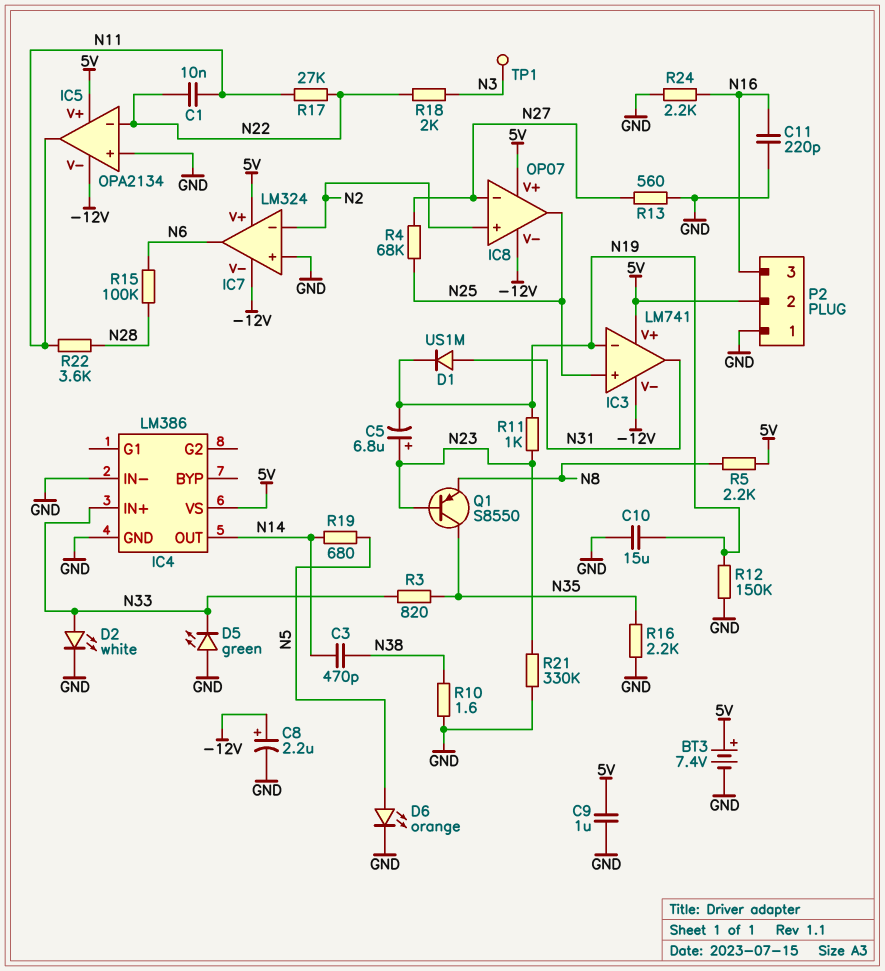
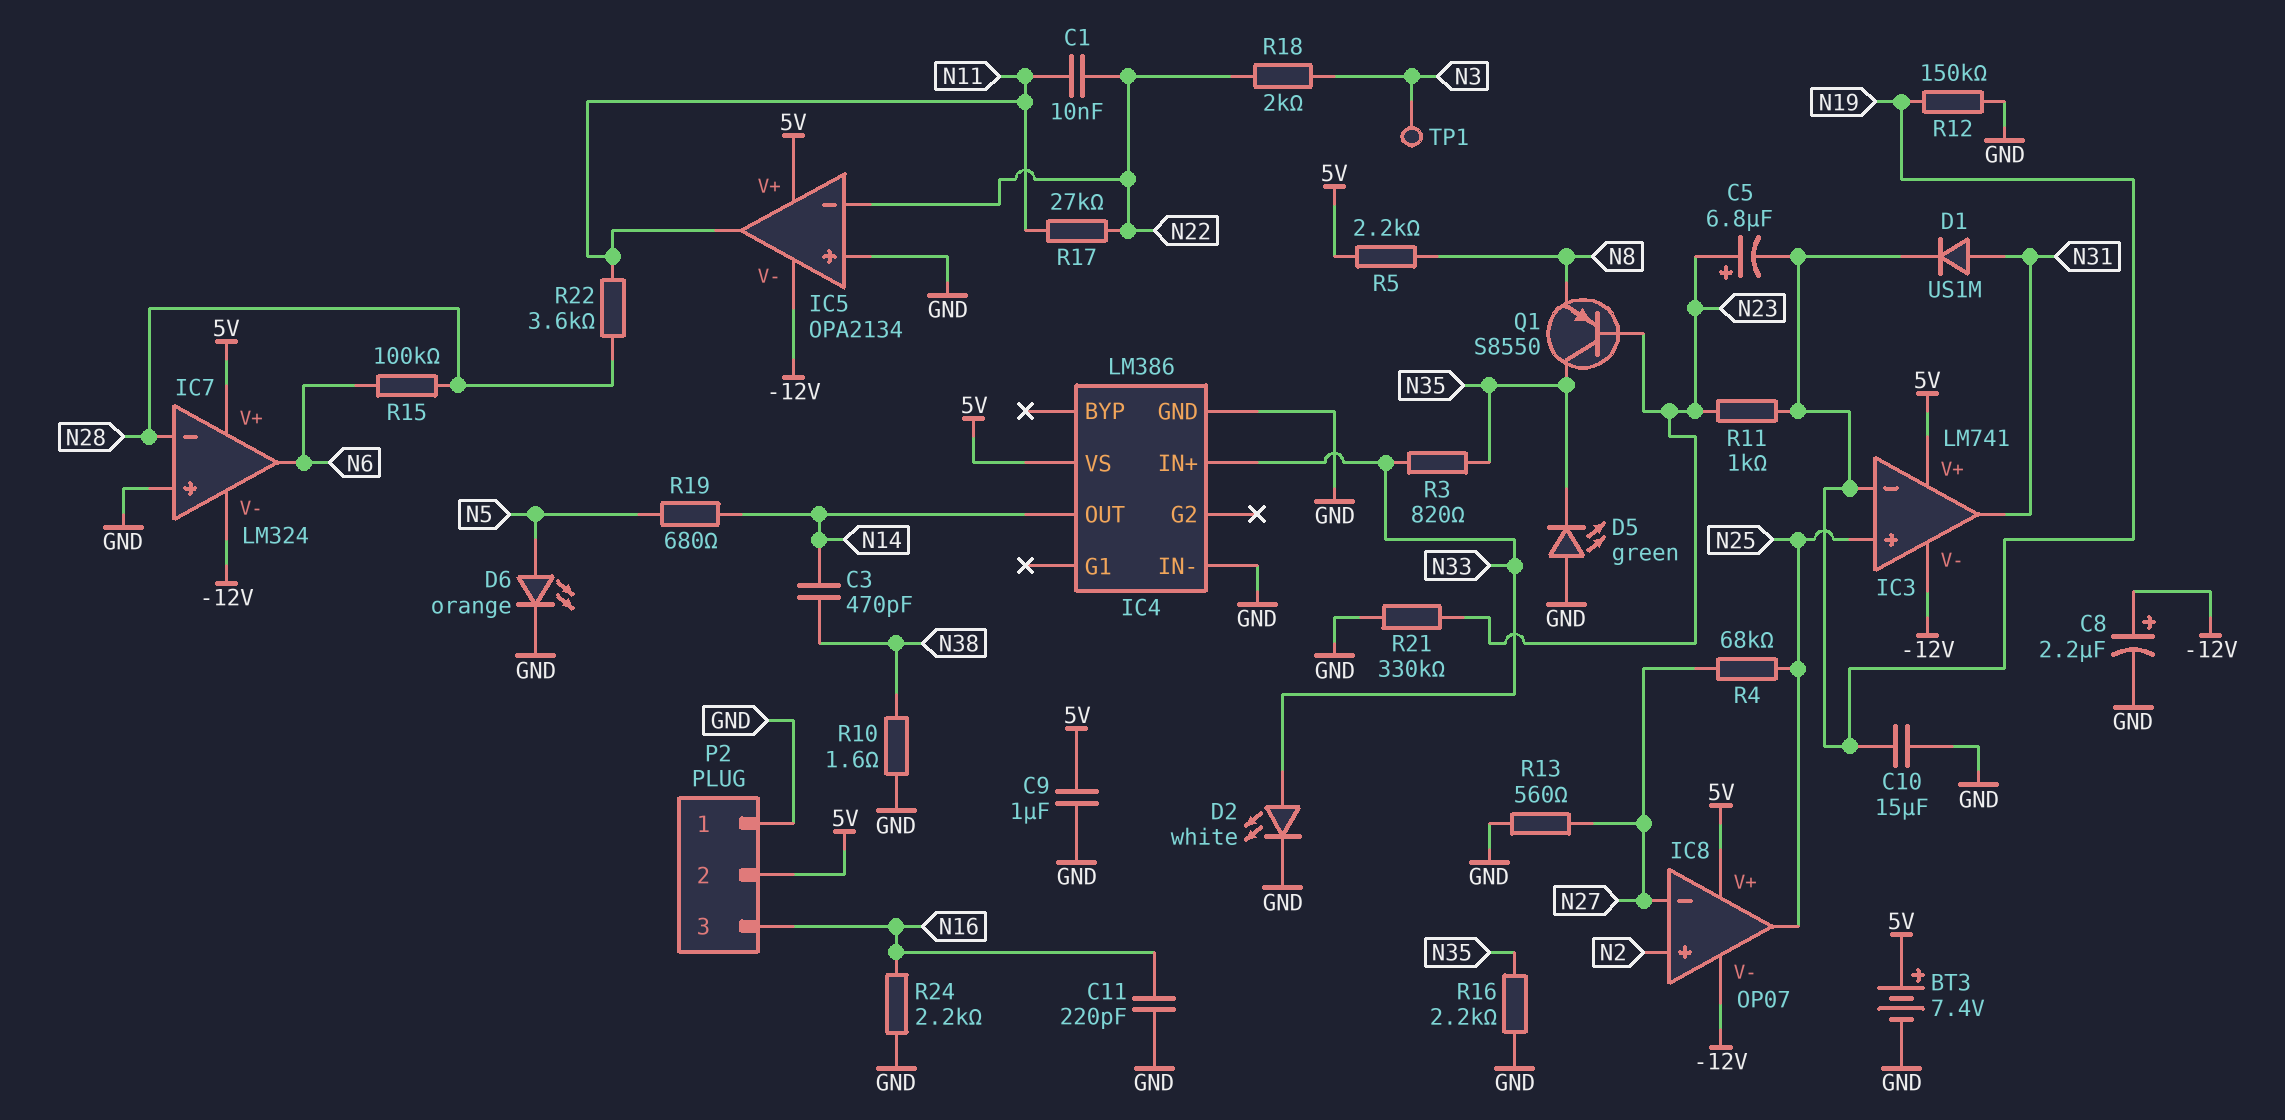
D5: LED green (A GND, K N33) -> LED green (A GND, K N35)
IC7 pin in-: N2 -> N28

